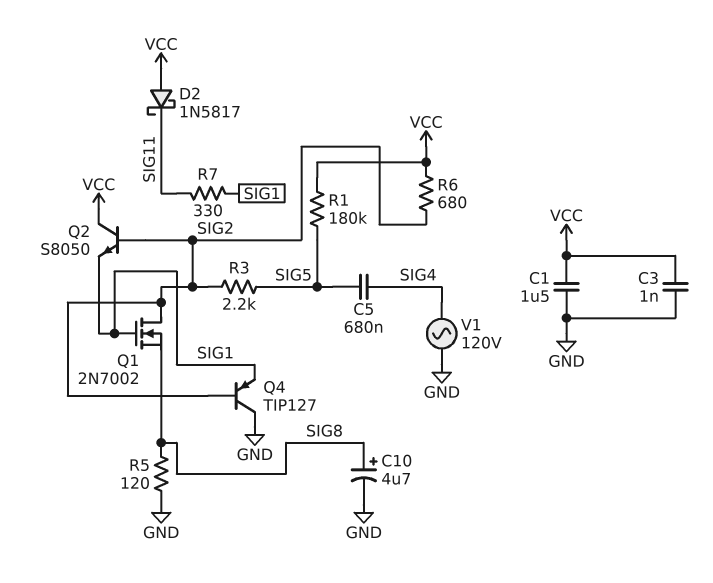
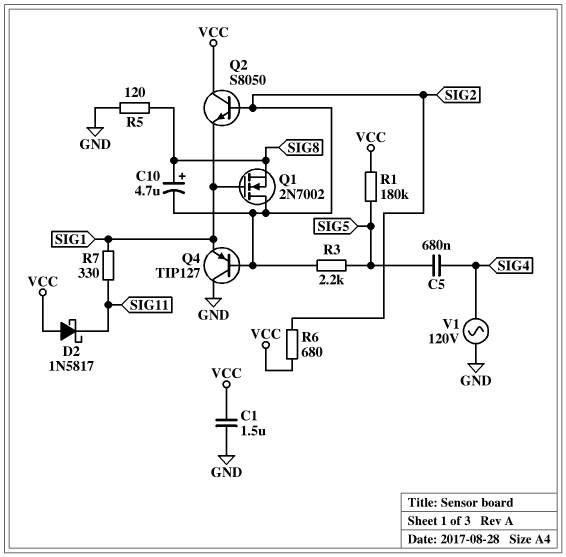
C3: 1nF (GND, VCC) -> none
C10: 4.7uF (plus SIG8, minus GND) -> 4.7uF (plus SIG8, minus SIG2)

